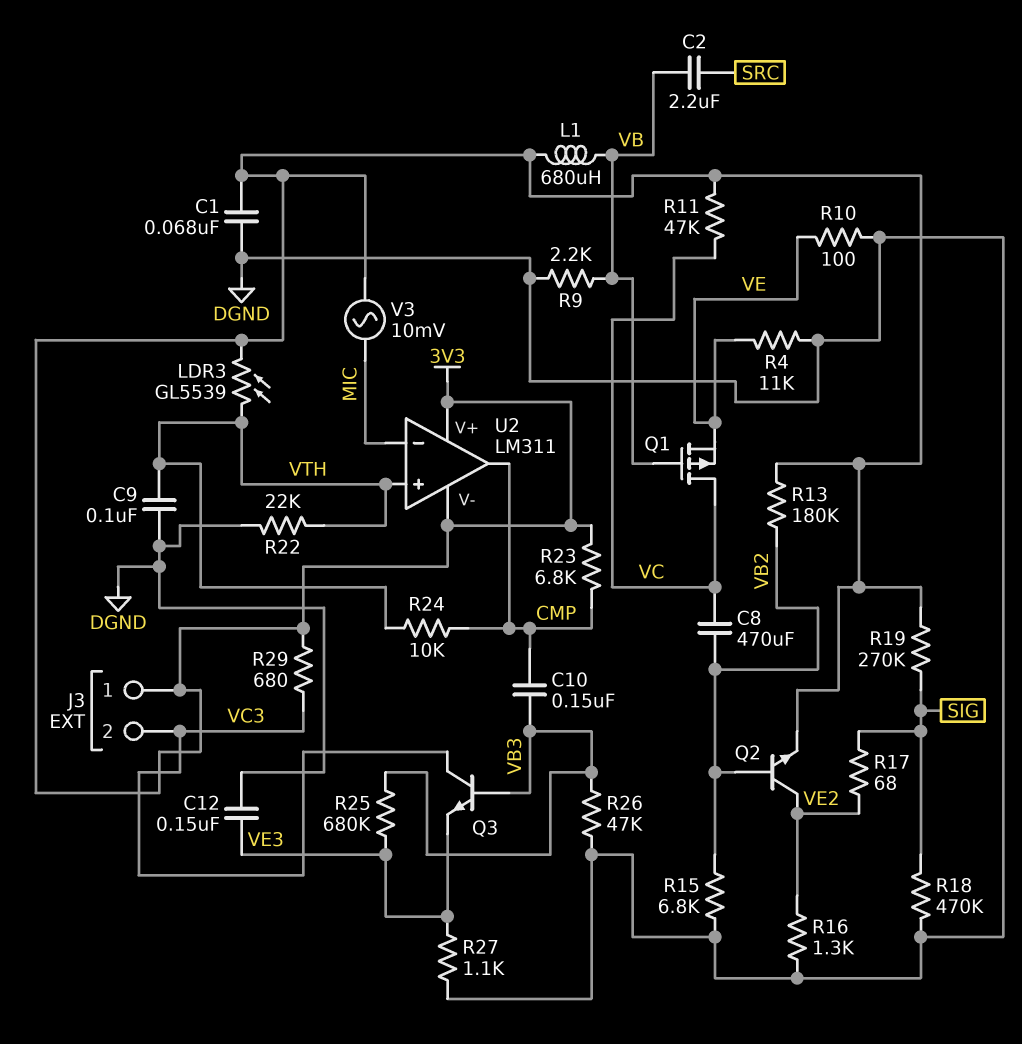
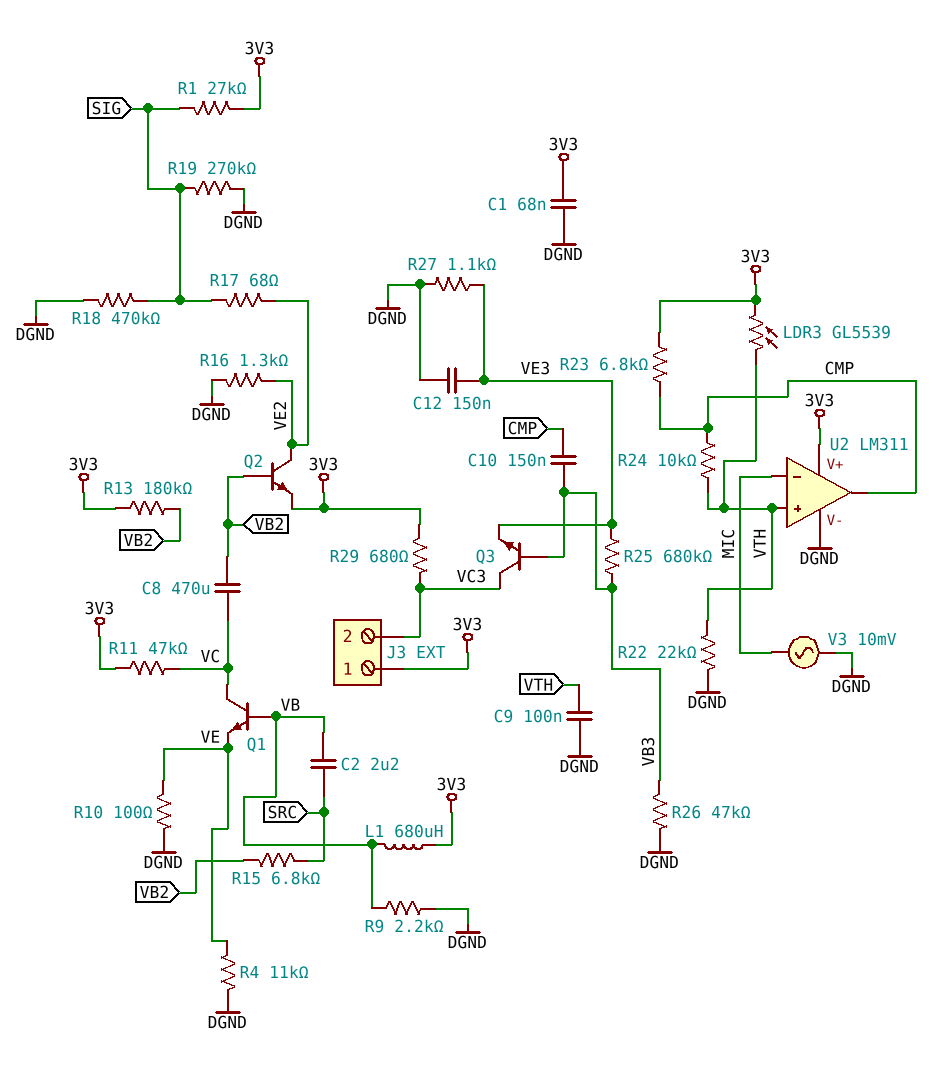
Q1: PMOS (G VB, D VC, S VE) -> NPN (B VB, C VC, E VE)
R1: none -> 27k (3V3, SIG)
R15: 6.8k (DGND, VB2) -> 6.8k (SRC, VB2)
R19: 270k (3V3, SIG) -> 270k (DGND, SIG)
U2 pin V-: 3V3 -> DGND
V3: AC 10mV (3V3, MIC) -> AC 10mV (DGND, MIC)

